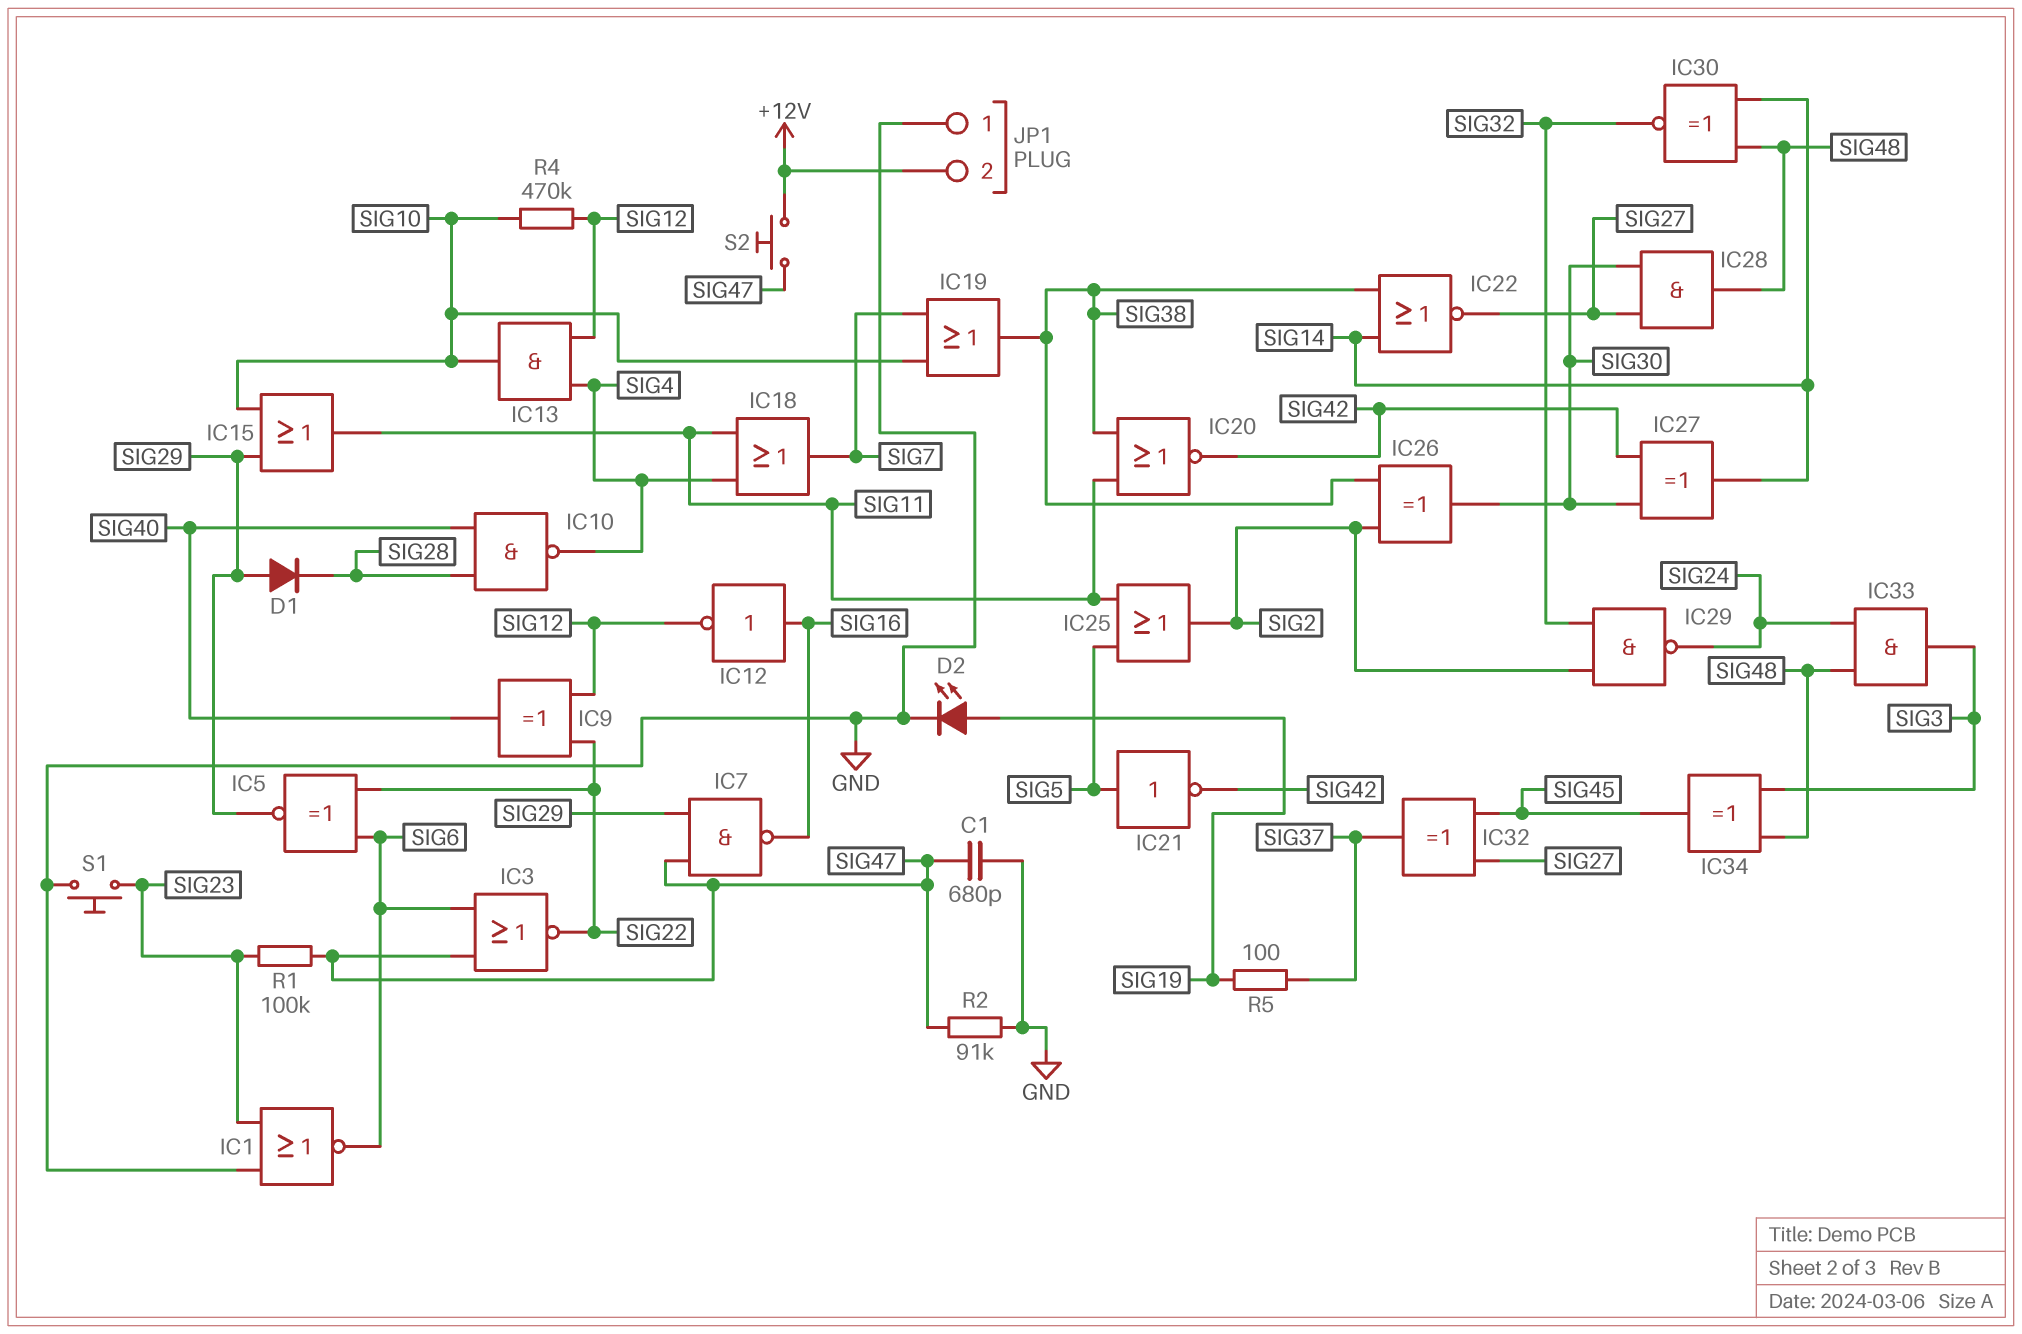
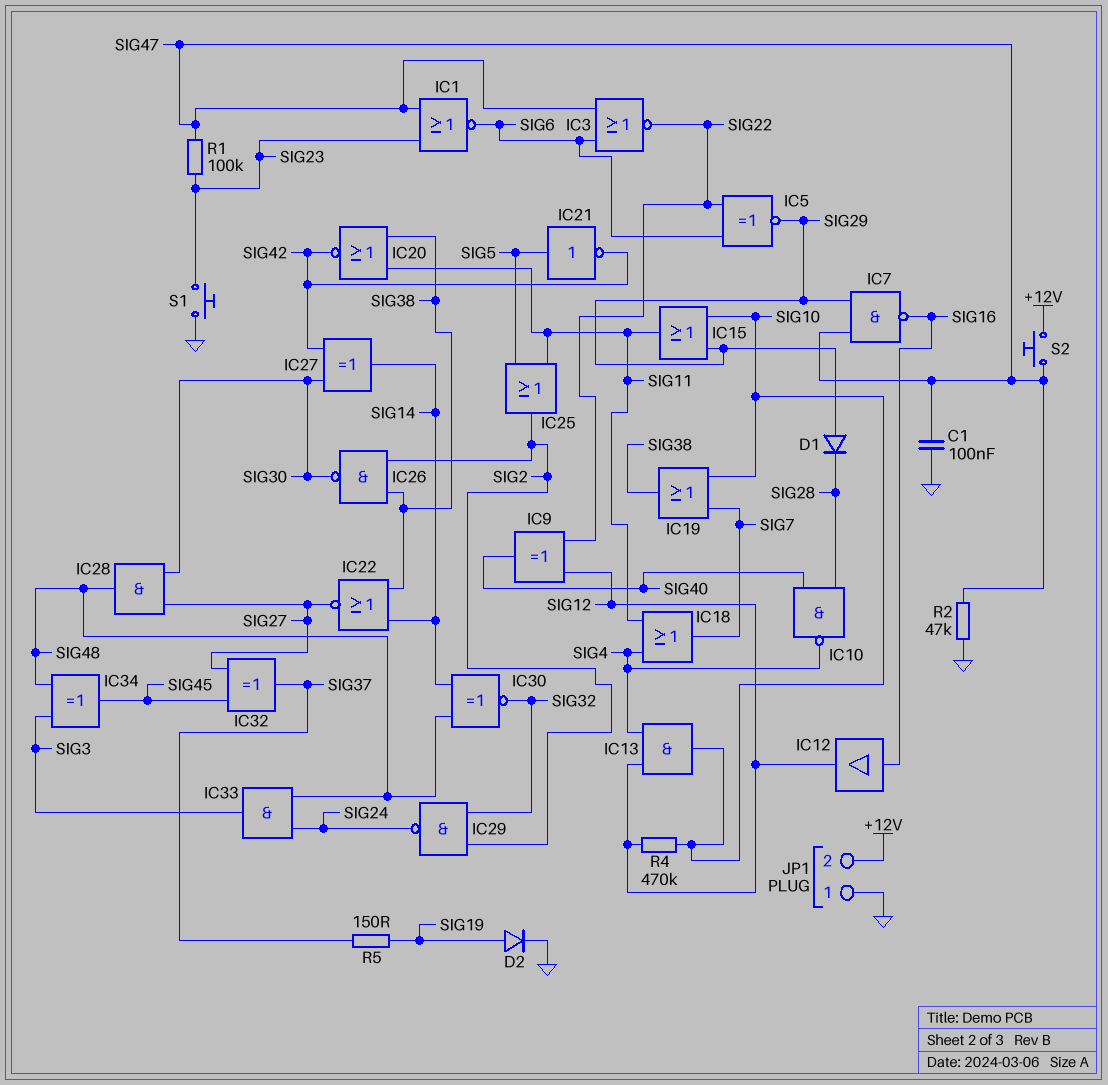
C1: 680pF (GND, SIG47) -> 100nF (GND, SIG47)
D2: LED (A SIG19, K GND) -> diode (A SIG19, K GND)
IC1: NOR (in GND, in SIG23, out SIG6) -> NOR (in SIG23, in SIG47, out SIG6)
IC12: NOT (in SIG16, out SIG12) -> buffer (in SIG16, out SIG12)
IC26: XOR (in SIG2, in SIG38, out SIG30) -> NAND (in SIG2, in SIG38, out SIG30)
R2: 91k (GND, SIG47) -> 47k (GND, SIG47)
R5: 100 (SIG19, SIG37) -> 150 (SIG19, SIG37)

